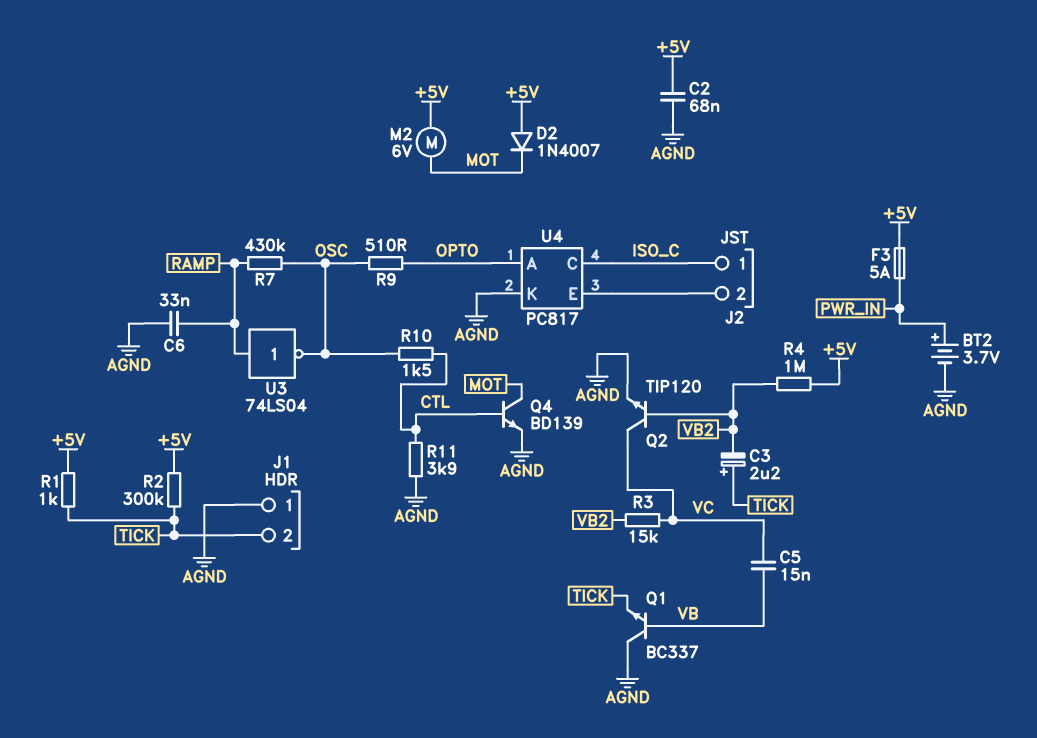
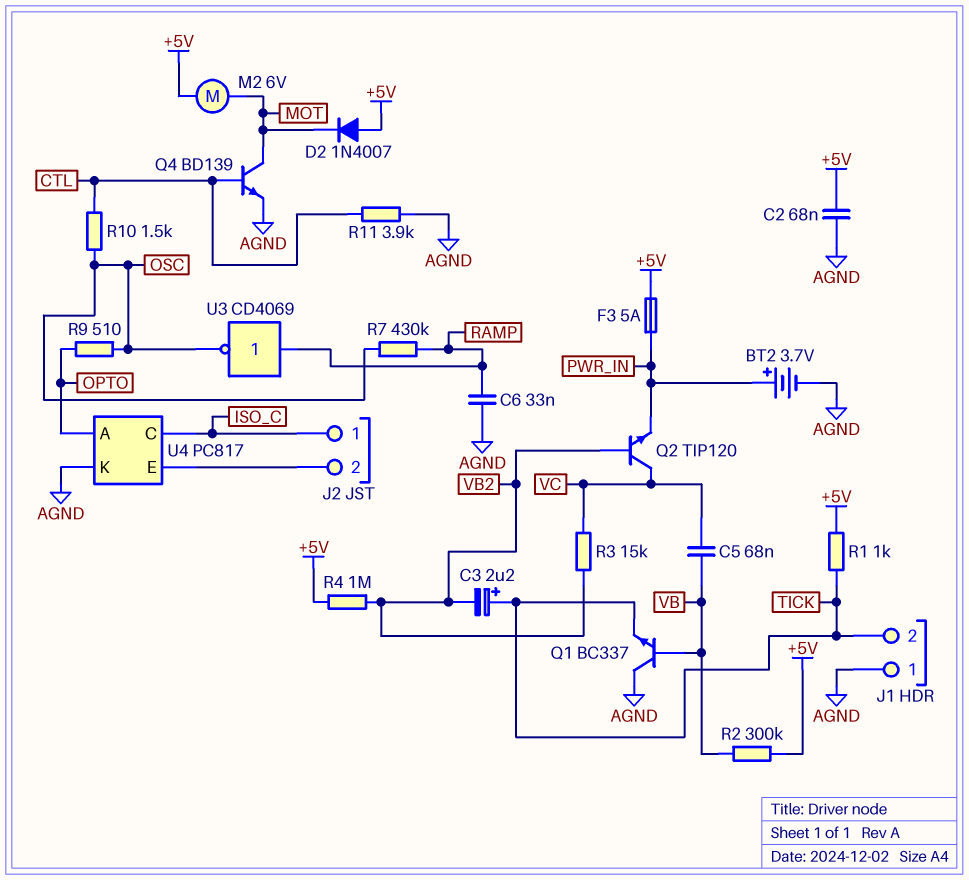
C5: 15nF (VB, VC) -> 68nF (VB, VC)
Q2: NPN TIP120 (B VB2, C VC, E AGND) -> NPN TIP120 (B VB2, C VC, E PWR_IN)
R2: 300k (+5V, TICK) -> 300k (+5V, VB)
U3: NOT 74LS04 (in RAMP, out OSC) -> NOT CD4069 (in RAMP, out OSC)

